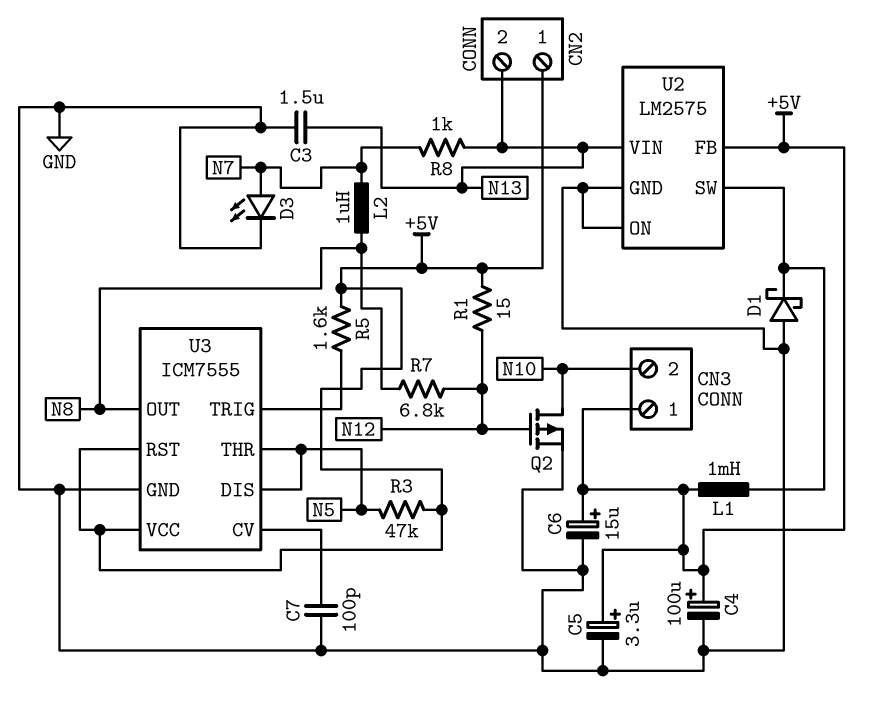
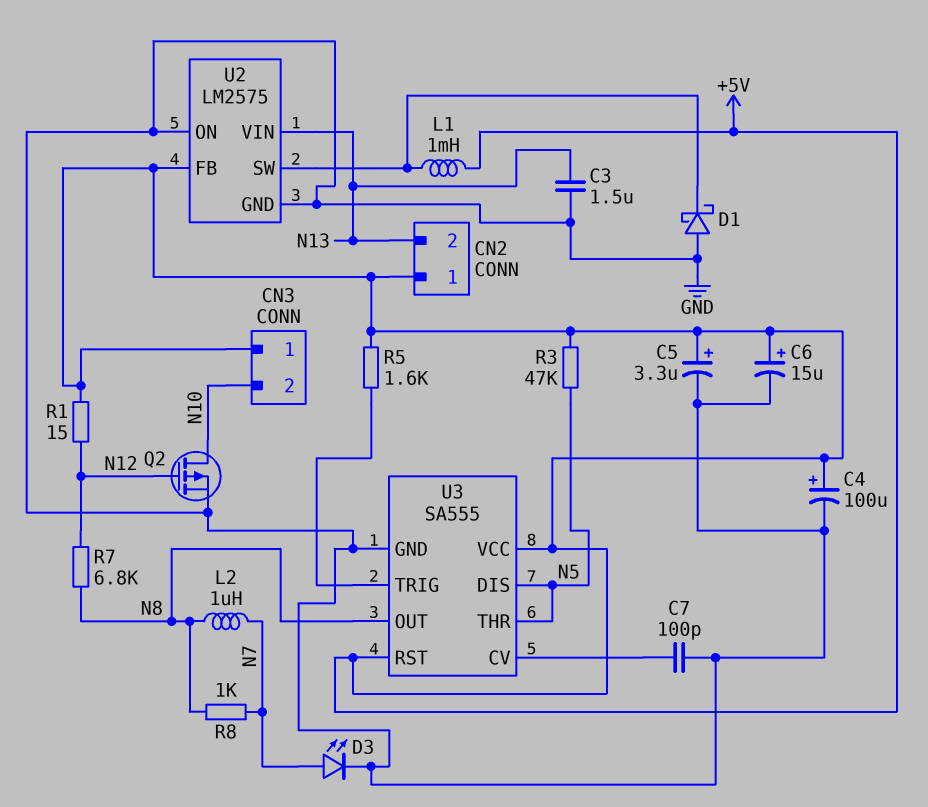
R8: 1k (N7, N13) -> 1k (N7, N8)
U3: ICM7555 -> SA555

